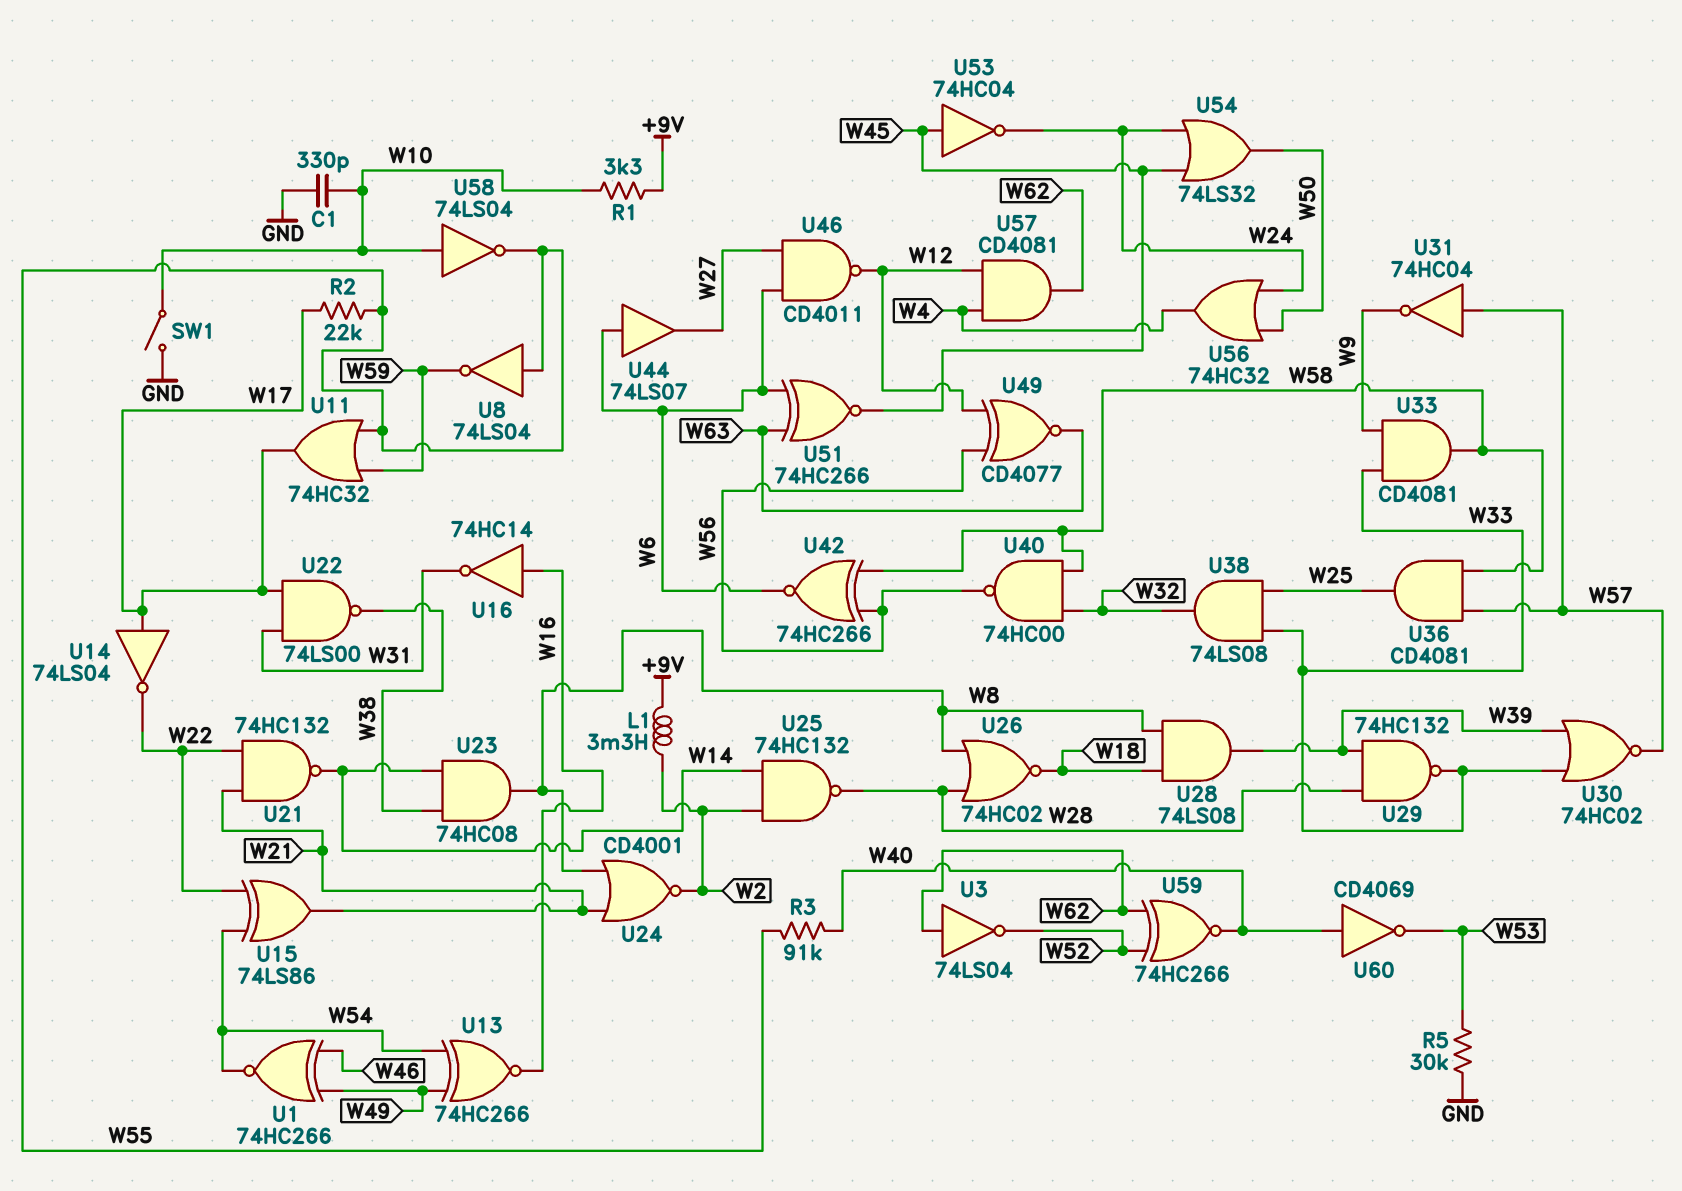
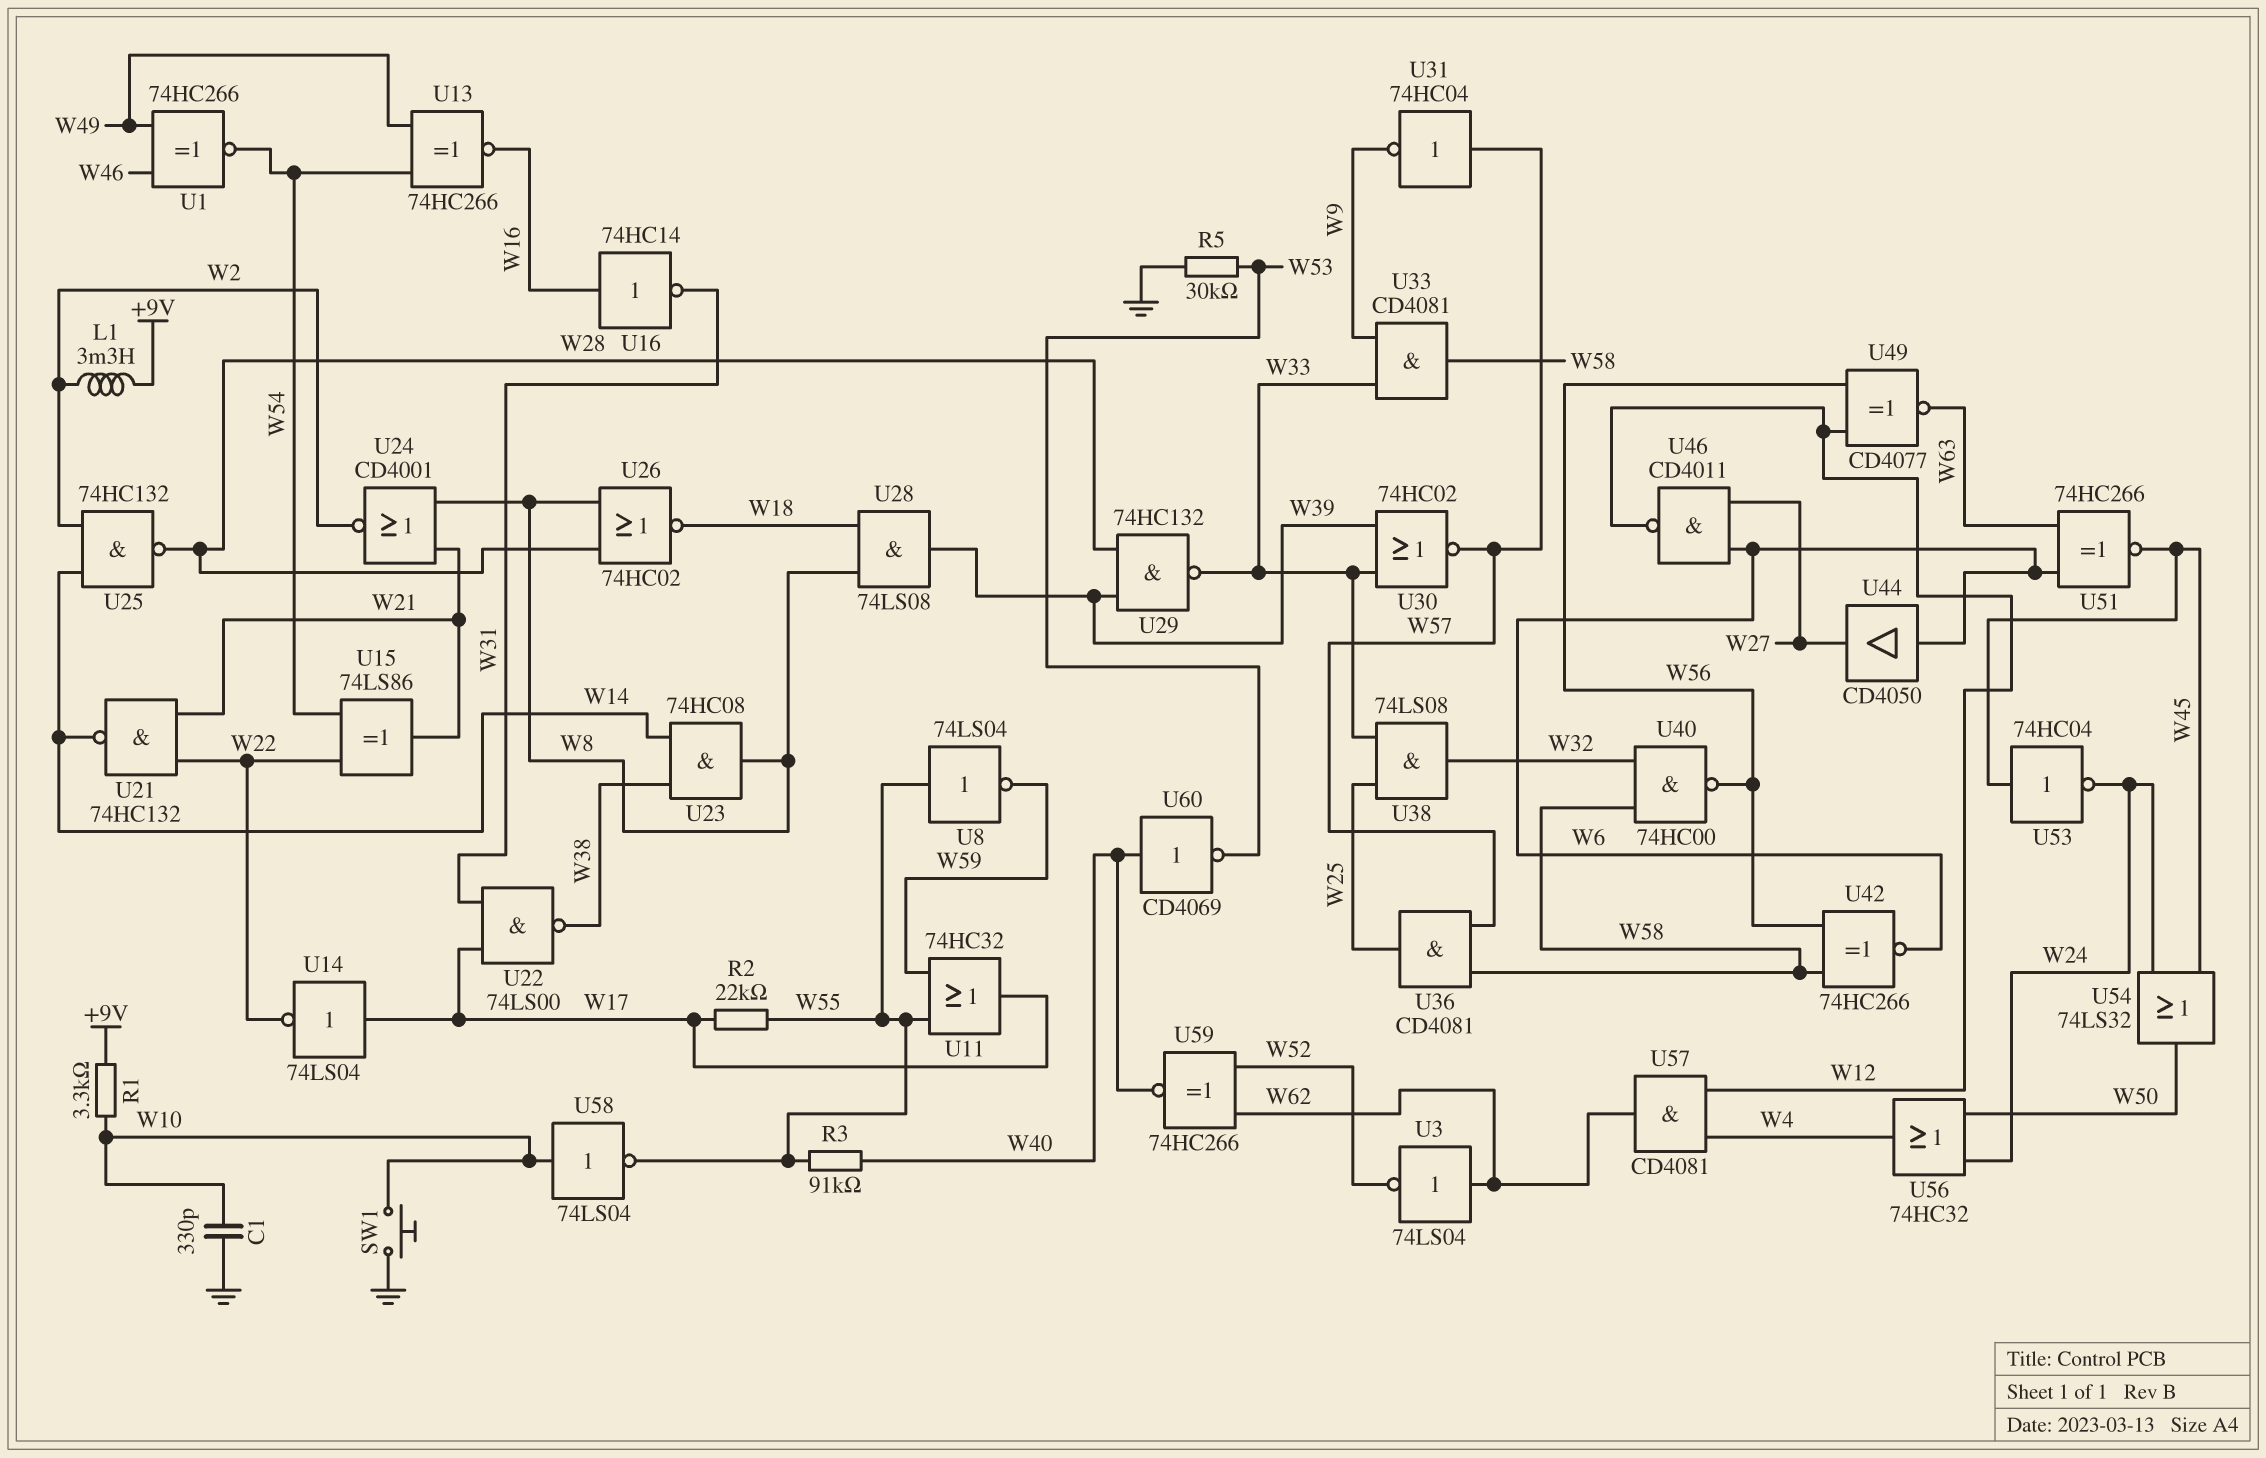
SW1: switch (GND, W10) -> button (GND, W10)
U44: buffer 74LS07 (in W6, out W27) -> buffer CD4050 (in W6, out W27)

